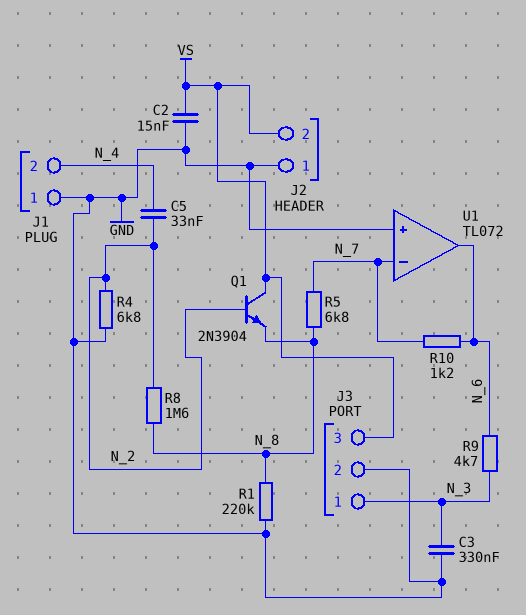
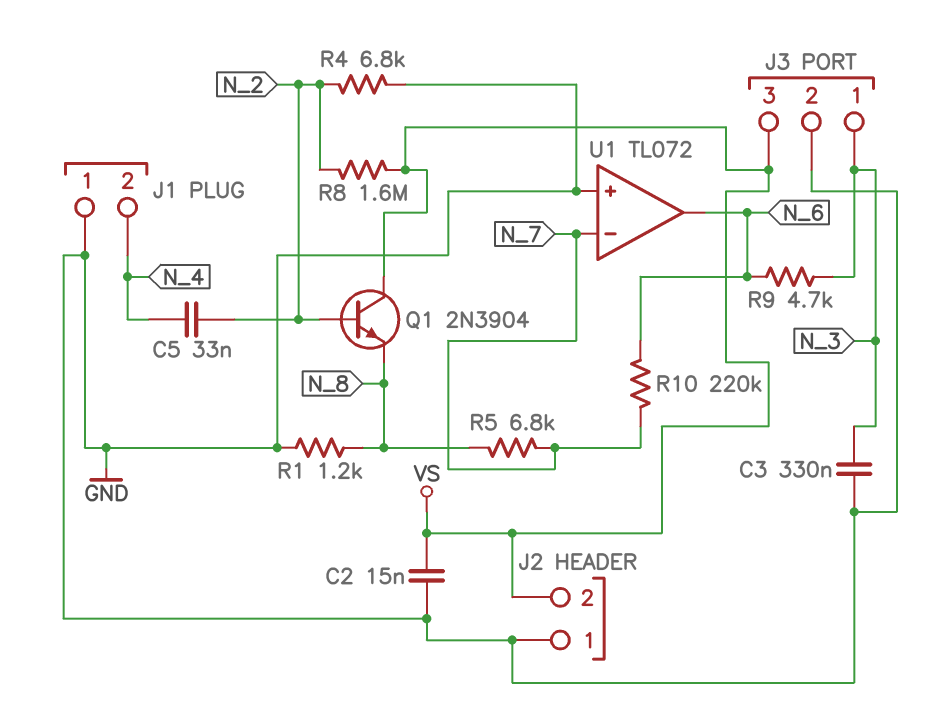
R1: 220k (GND, N_8) -> 1.2k (GND, N_8)
R8: 1.6M (N_2, N_8) -> 1.6M (N_2, VS)
R10: 1.2k (N_6, N_7) -> 220k (N_6, N_7)

